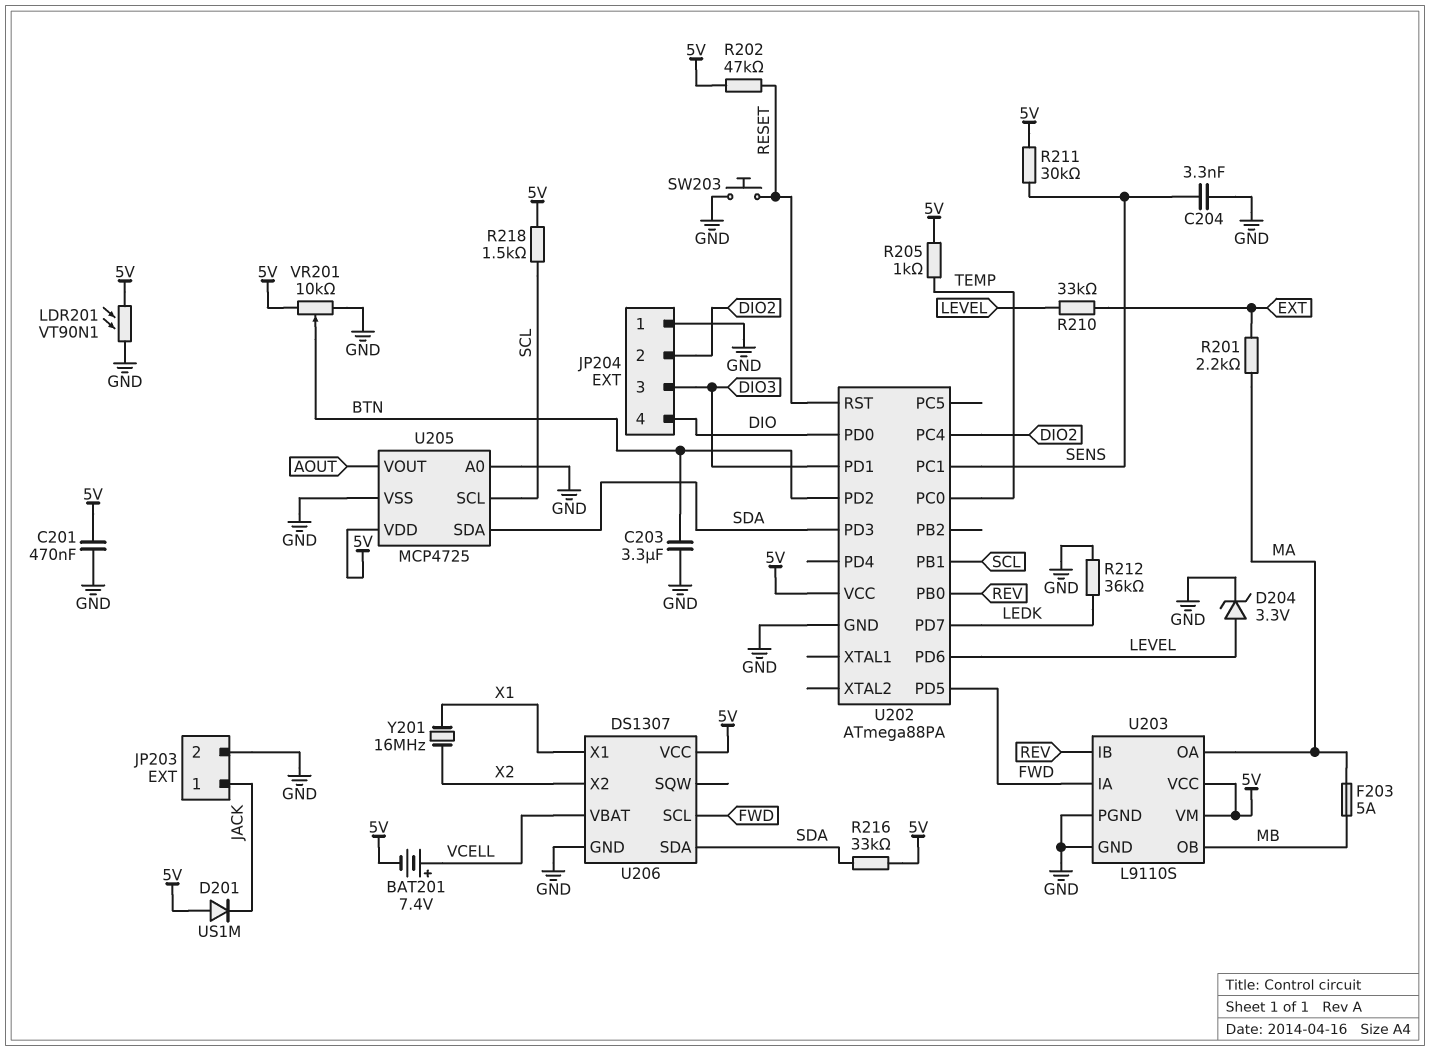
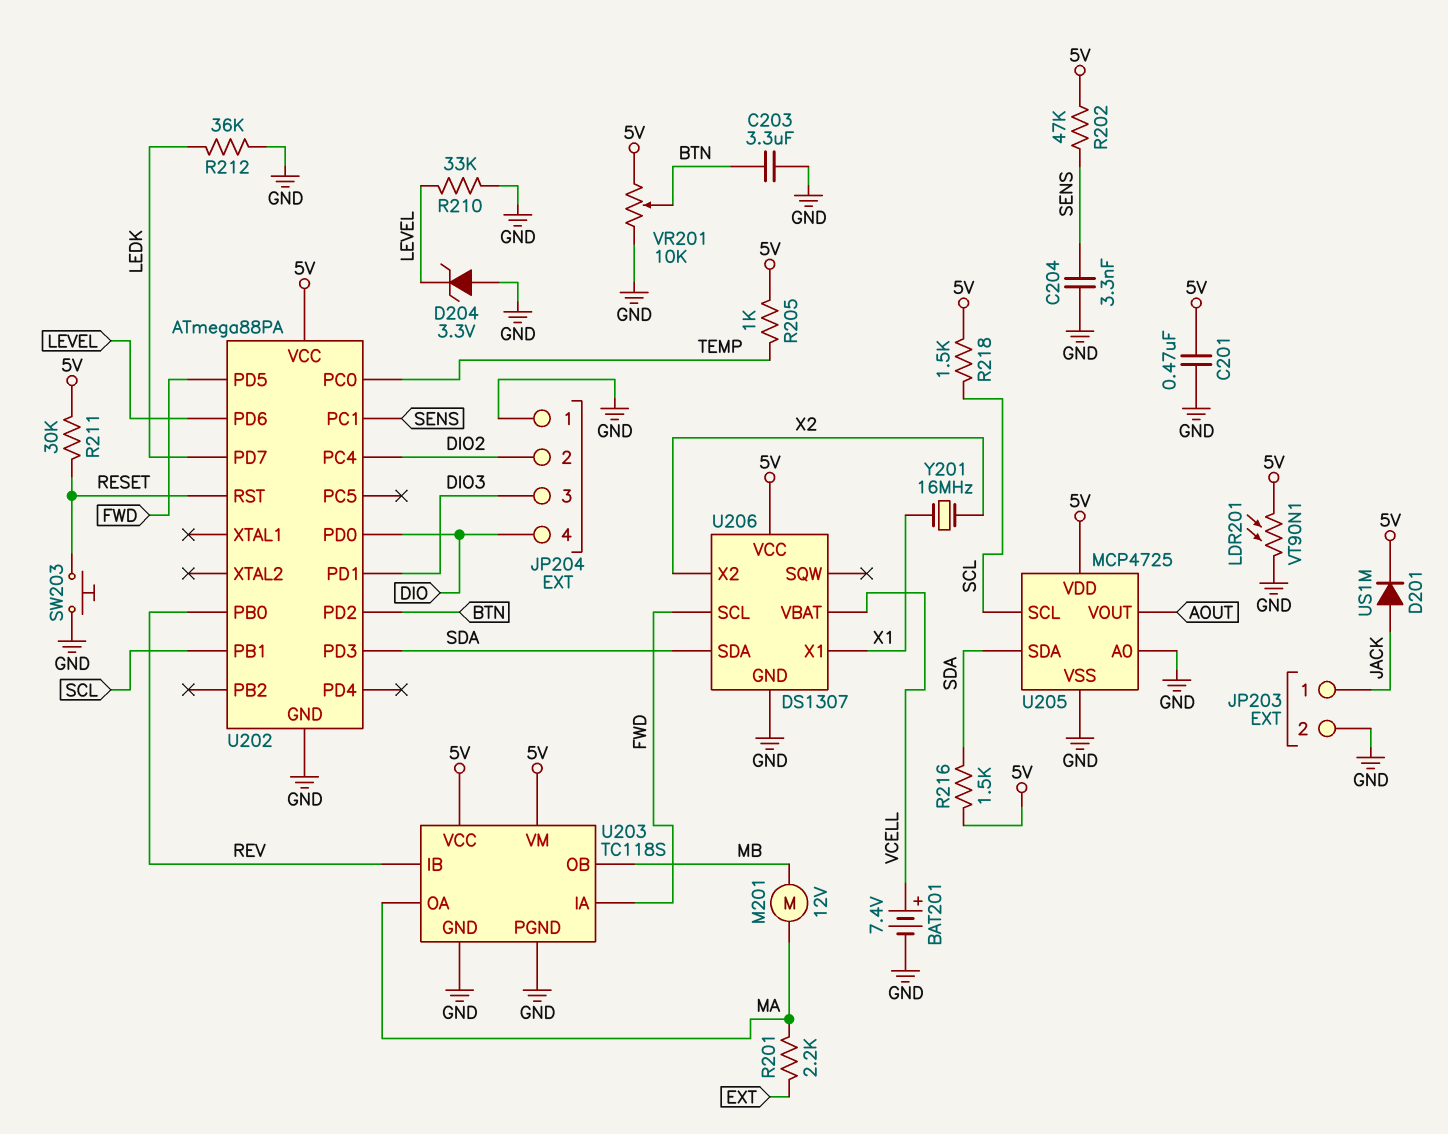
BAT201: 7.4V (plus VCELL, minus 5V) -> 7.4V (plus VCELL, minus GND)
D201: diode US1M (A 5V, K JACK) -> diode US1M (A JACK, K 5V)
D204: zener 3.3V (A LEVEL, K GND) -> zener 3.3V (A GND, K LEVEL)
F203: 5A (MA, MB) -> none
M201: none -> motor 12V (MA, MB)
R202: 47k (5V, RESET) -> 47k (5V, SENS)
R210: 33k (EXT, LEVEL) -> 33k (GND, LEVEL)
R211: 30k (5V, SENS) -> 30k (5V, RESET)
R216: 33k (5V, SDA) -> 1.5k (5V, SDA)
U203: L9110S -> TC118S

